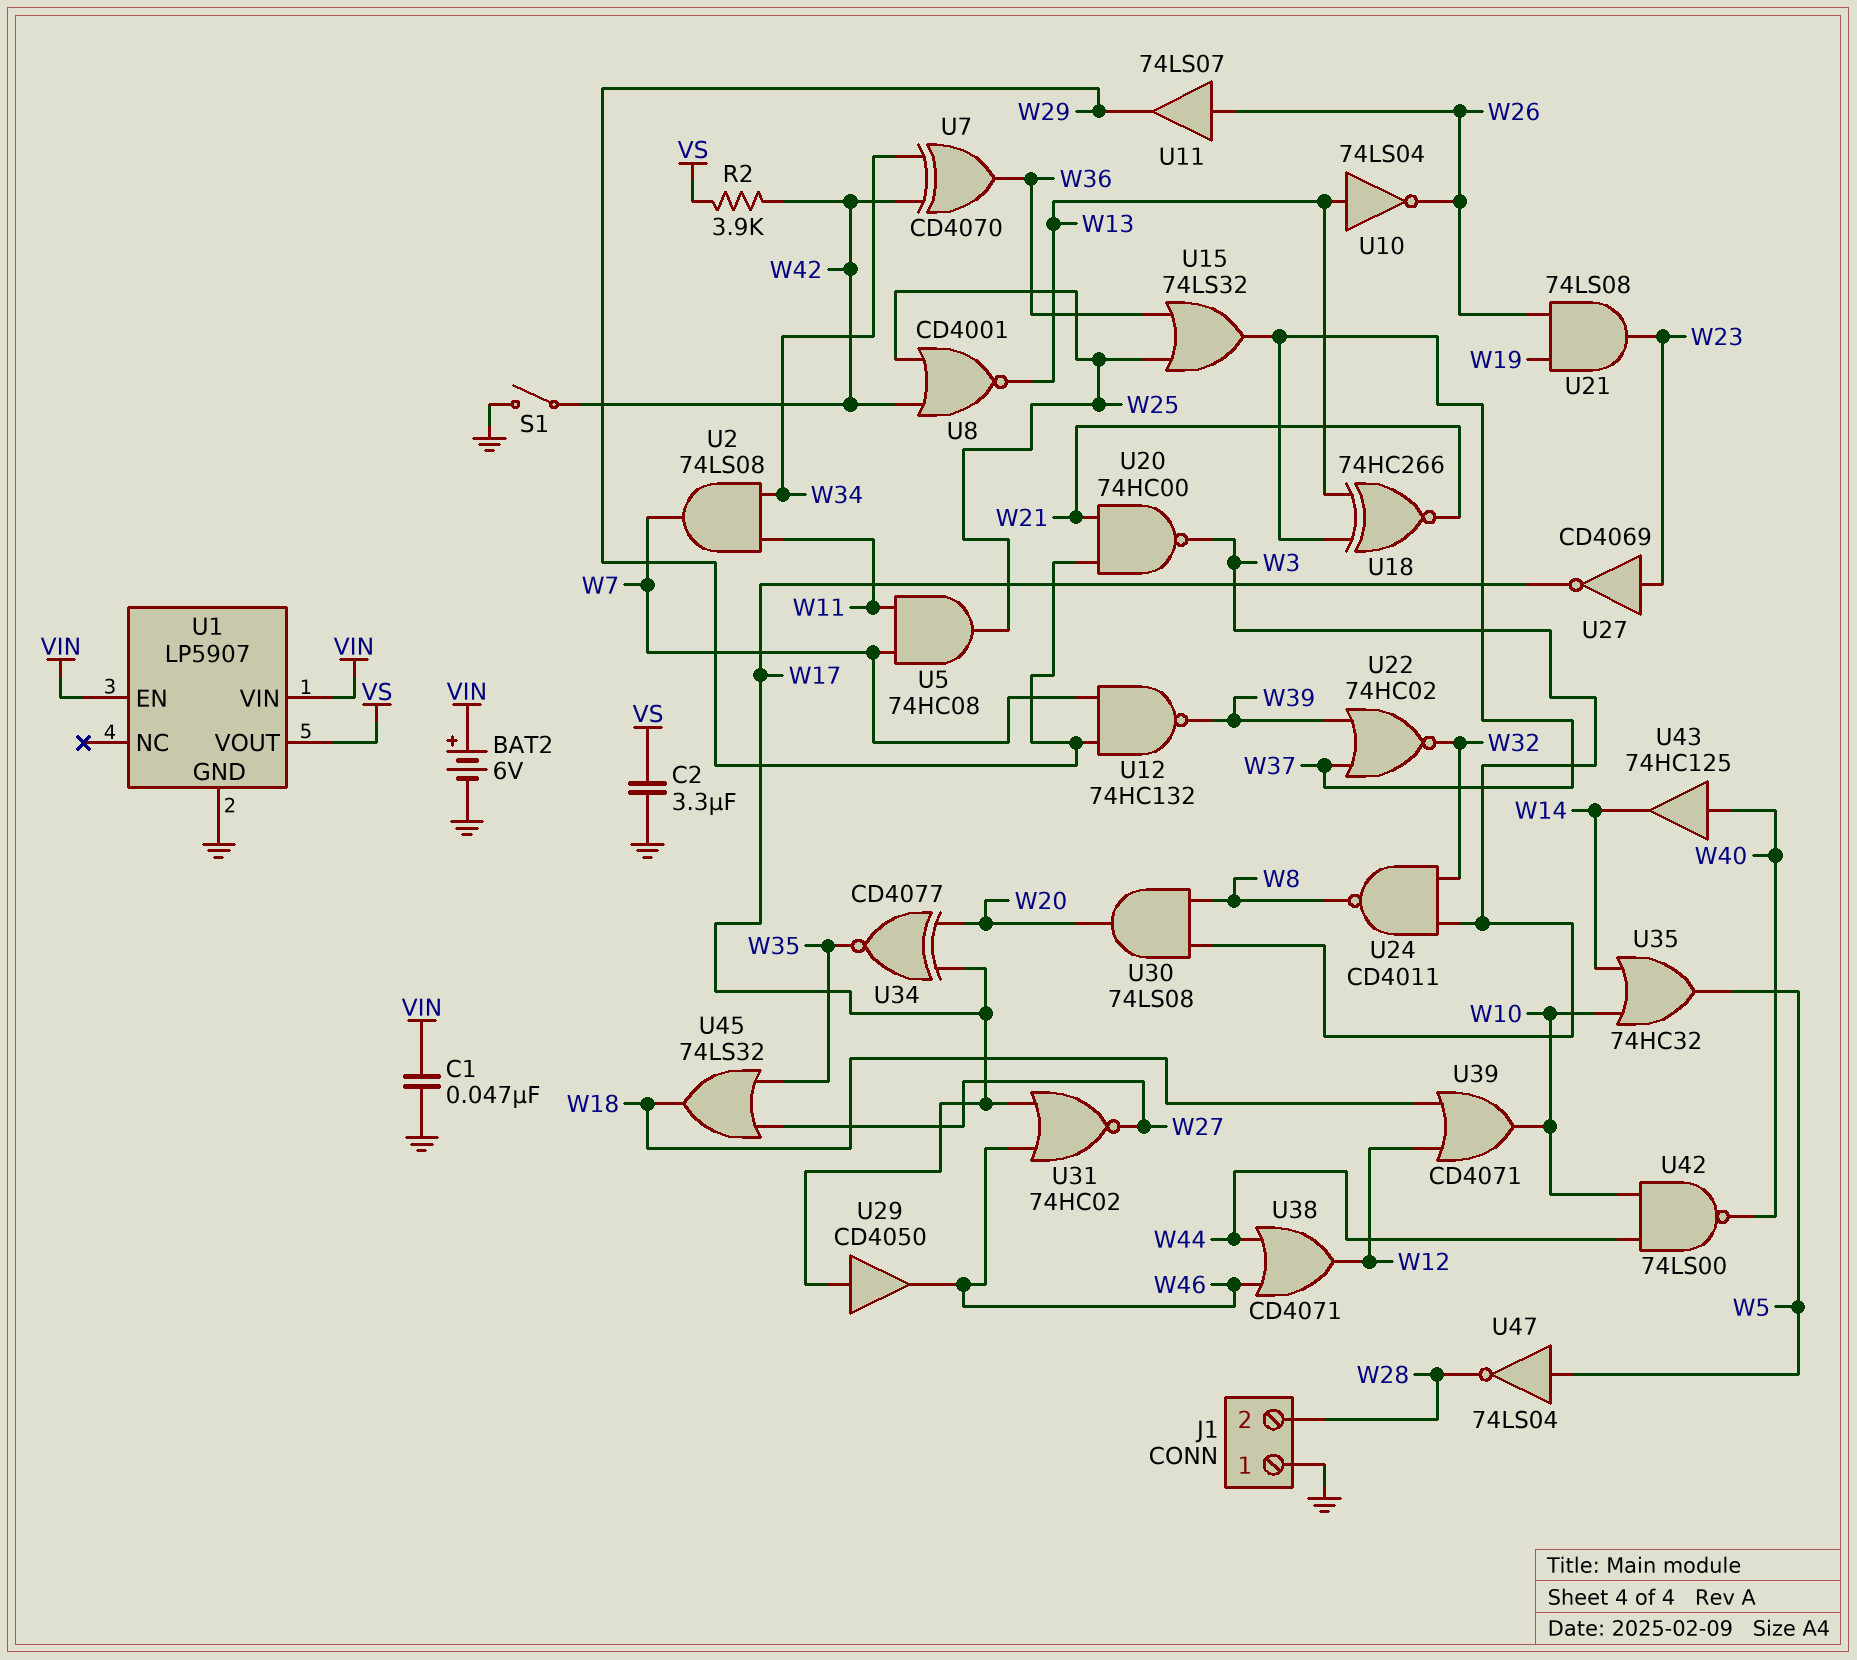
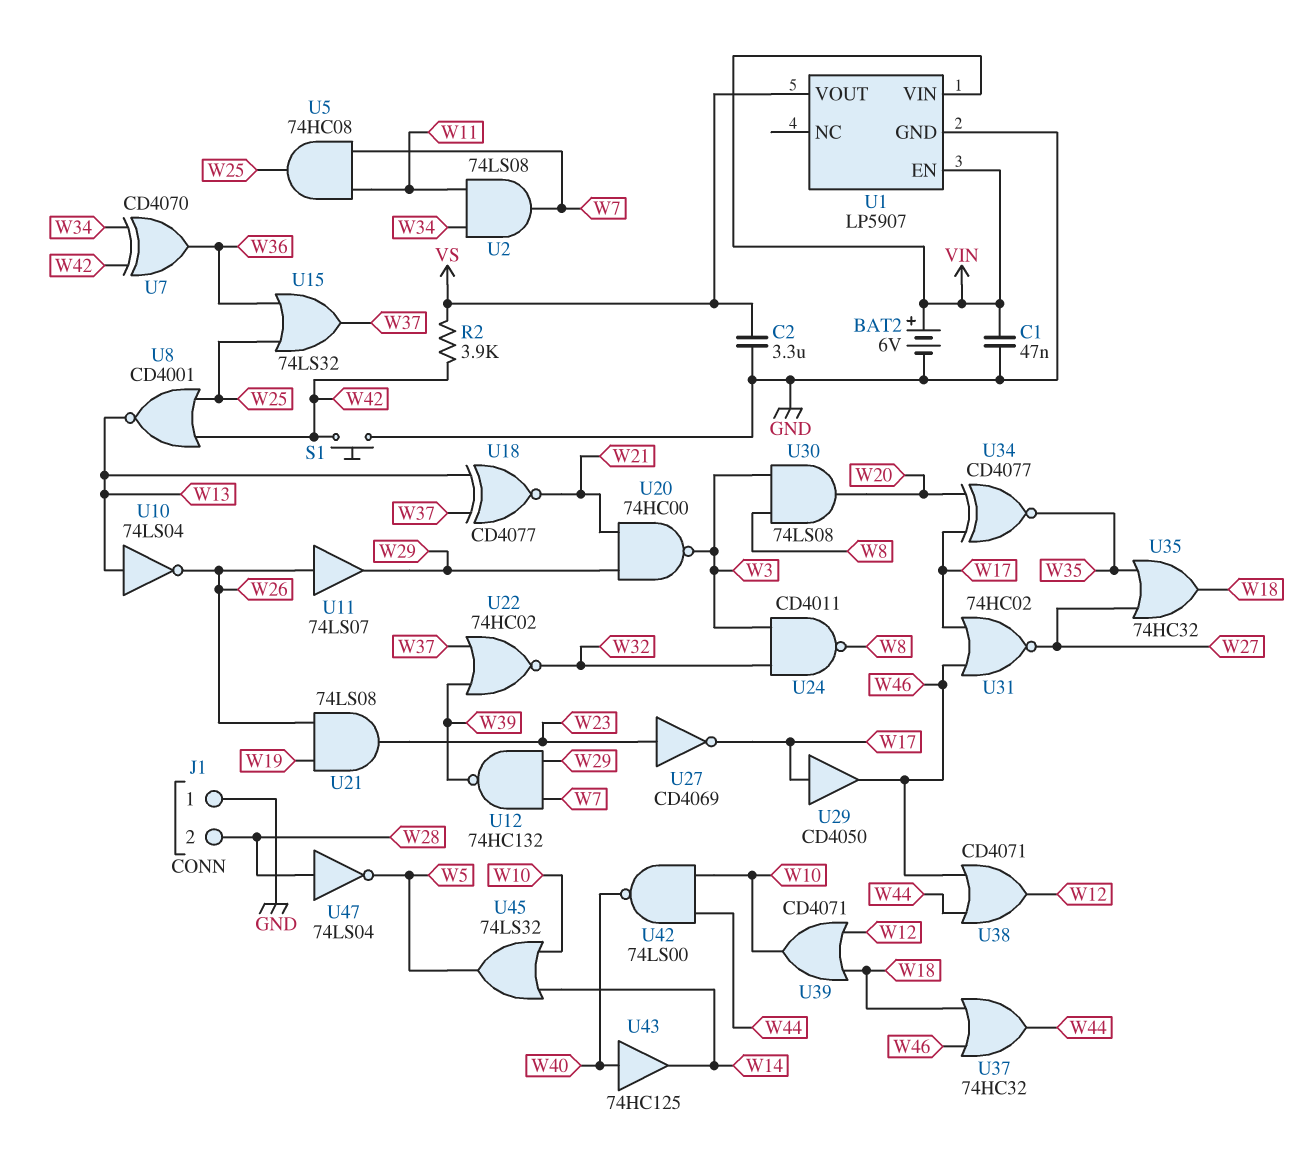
S1: switch (GND, W42) -> button (GND, W42)
U18: XNOR 74HC266 (in W13, in W37, out W21) -> XNOR CD4077 (in W13, in W37, out W21)
U35: OR 74HC32 (in W10, in W14, out W5) -> OR 74HC32 (in W27, in W35, out W18)
U37: none -> OR 74HC32 (in W18, in W46, out W44)
U45: OR 74LS32 (in W27, in W35, out W18) -> OR 74LS32 (in W10, in W14, out W5)
U47: NOT 74LS04 (in W5, out W28) -> NOT 74LS04 (in W28, out W5)

